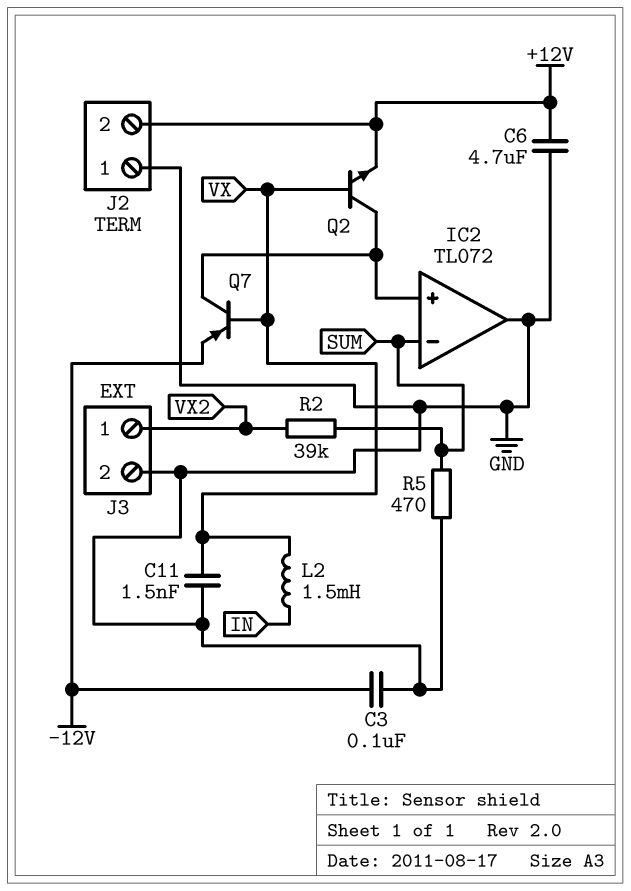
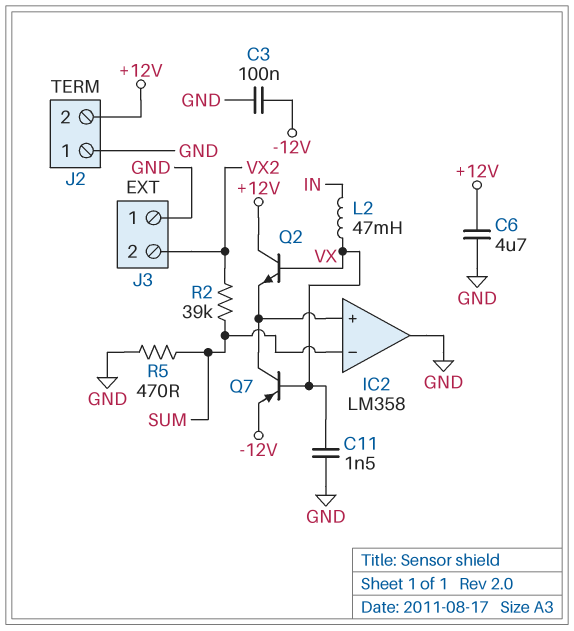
IC2: TL072 -> LM358
J3 pin 1: VX2 -> GND
J3 pin 2: GND -> VX2
L2: 1.5mH (IN, VX) -> 47mH (IN, VX)
Q2: NPN (B VX, C IC2/in+, E +12V) -> NPN (B VX, C +12V, E IC2/in+)

